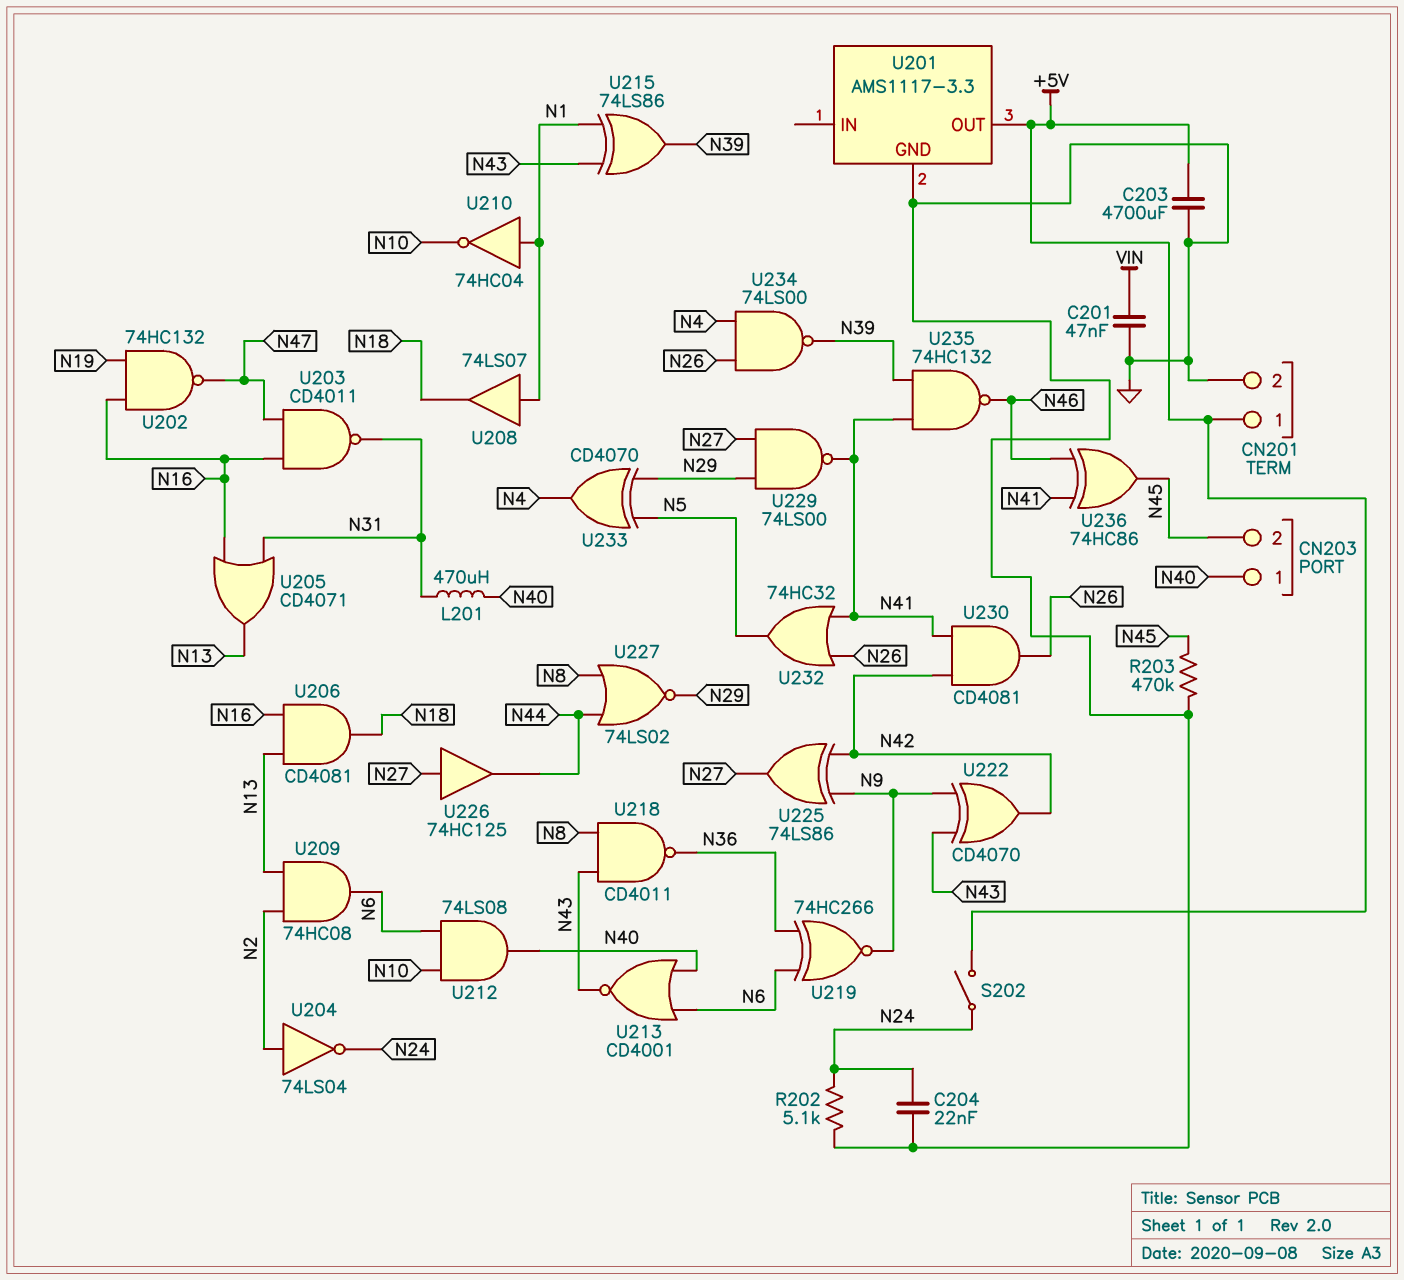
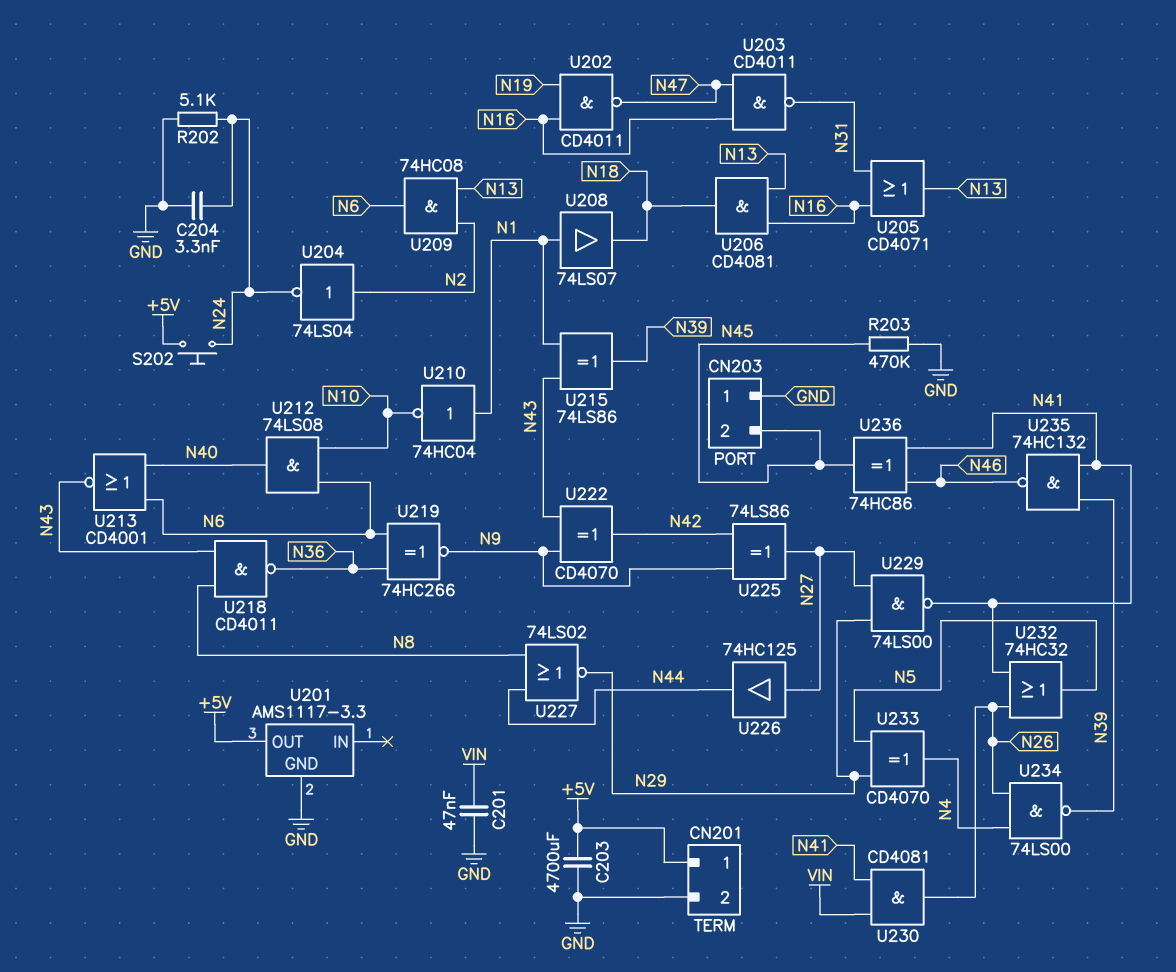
C204: 22nF (GND, N24) -> 3.3nF (GND, N24)
CN203 pin 1: N40 -> GND
L201: 470uH (N31, N40) -> none
S202: switch (+5V, N24) -> button (+5V, N24)
U202: NAND 74HC132 (in N16, in N19, out N47) -> NAND CD4011 (in N16, in N19, out N47)
U230: AND CD4081 (in N41, in N42, out N26) -> AND CD4081 (in N41, in VIN, out N26)

